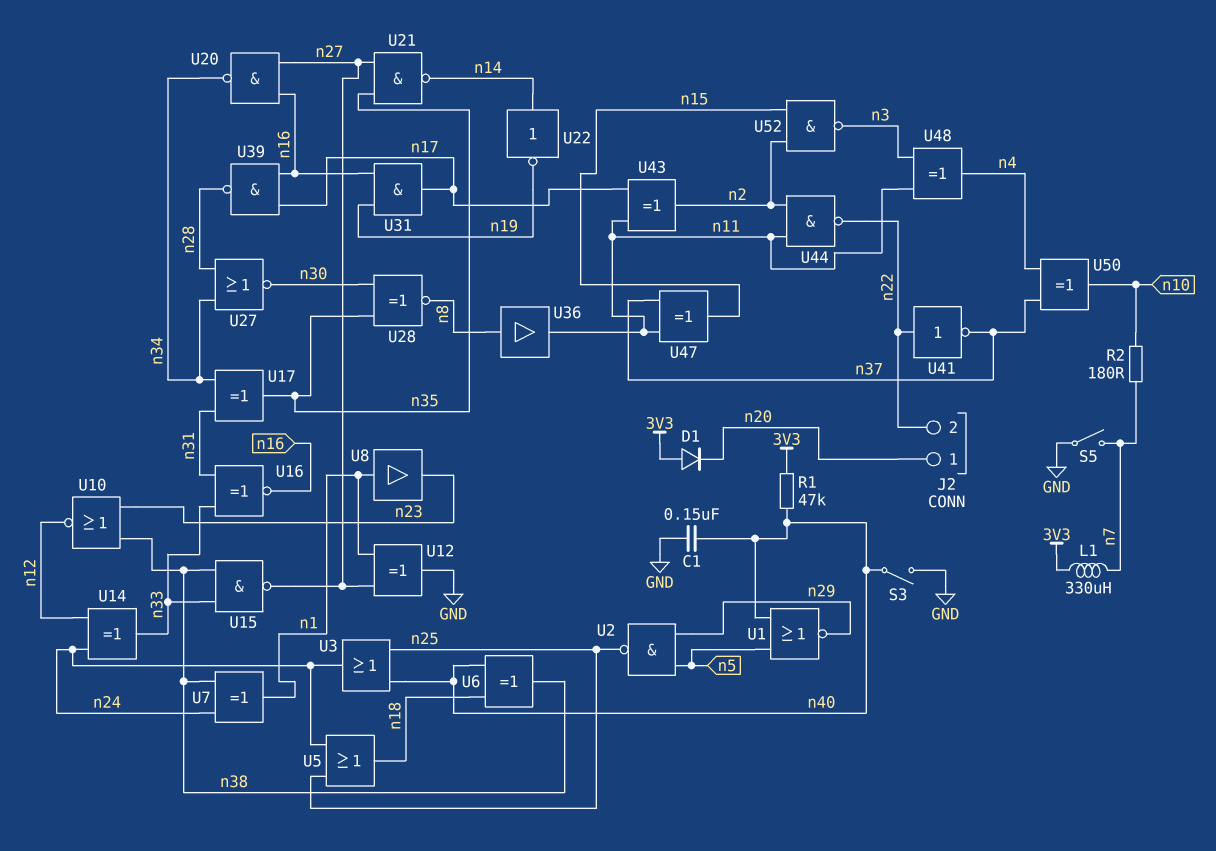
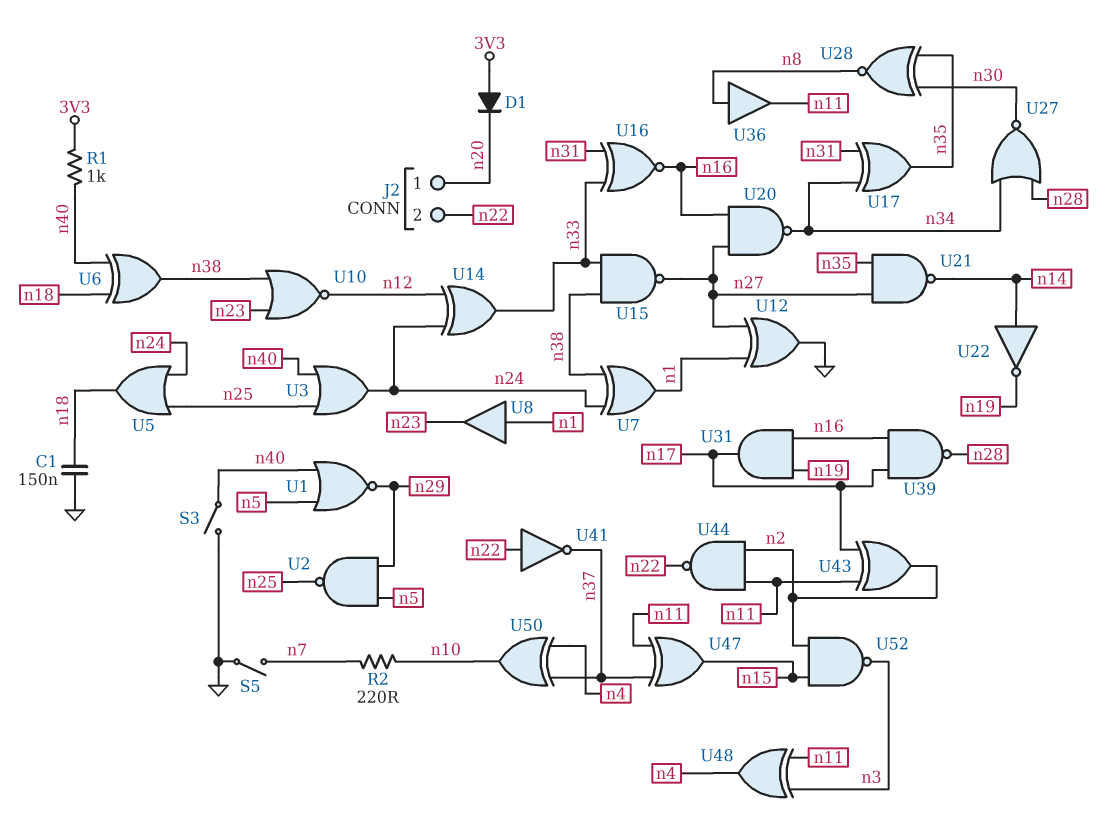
C1: 150nF (GND, n40) -> 150nF (GND, n18)
L1: 330uH (3V3, n7) -> none
R1: 47k (3V3, n40) -> 1k (3V3, n40)
R2: 180 (n7, n10) -> 220 (n7, n10)

